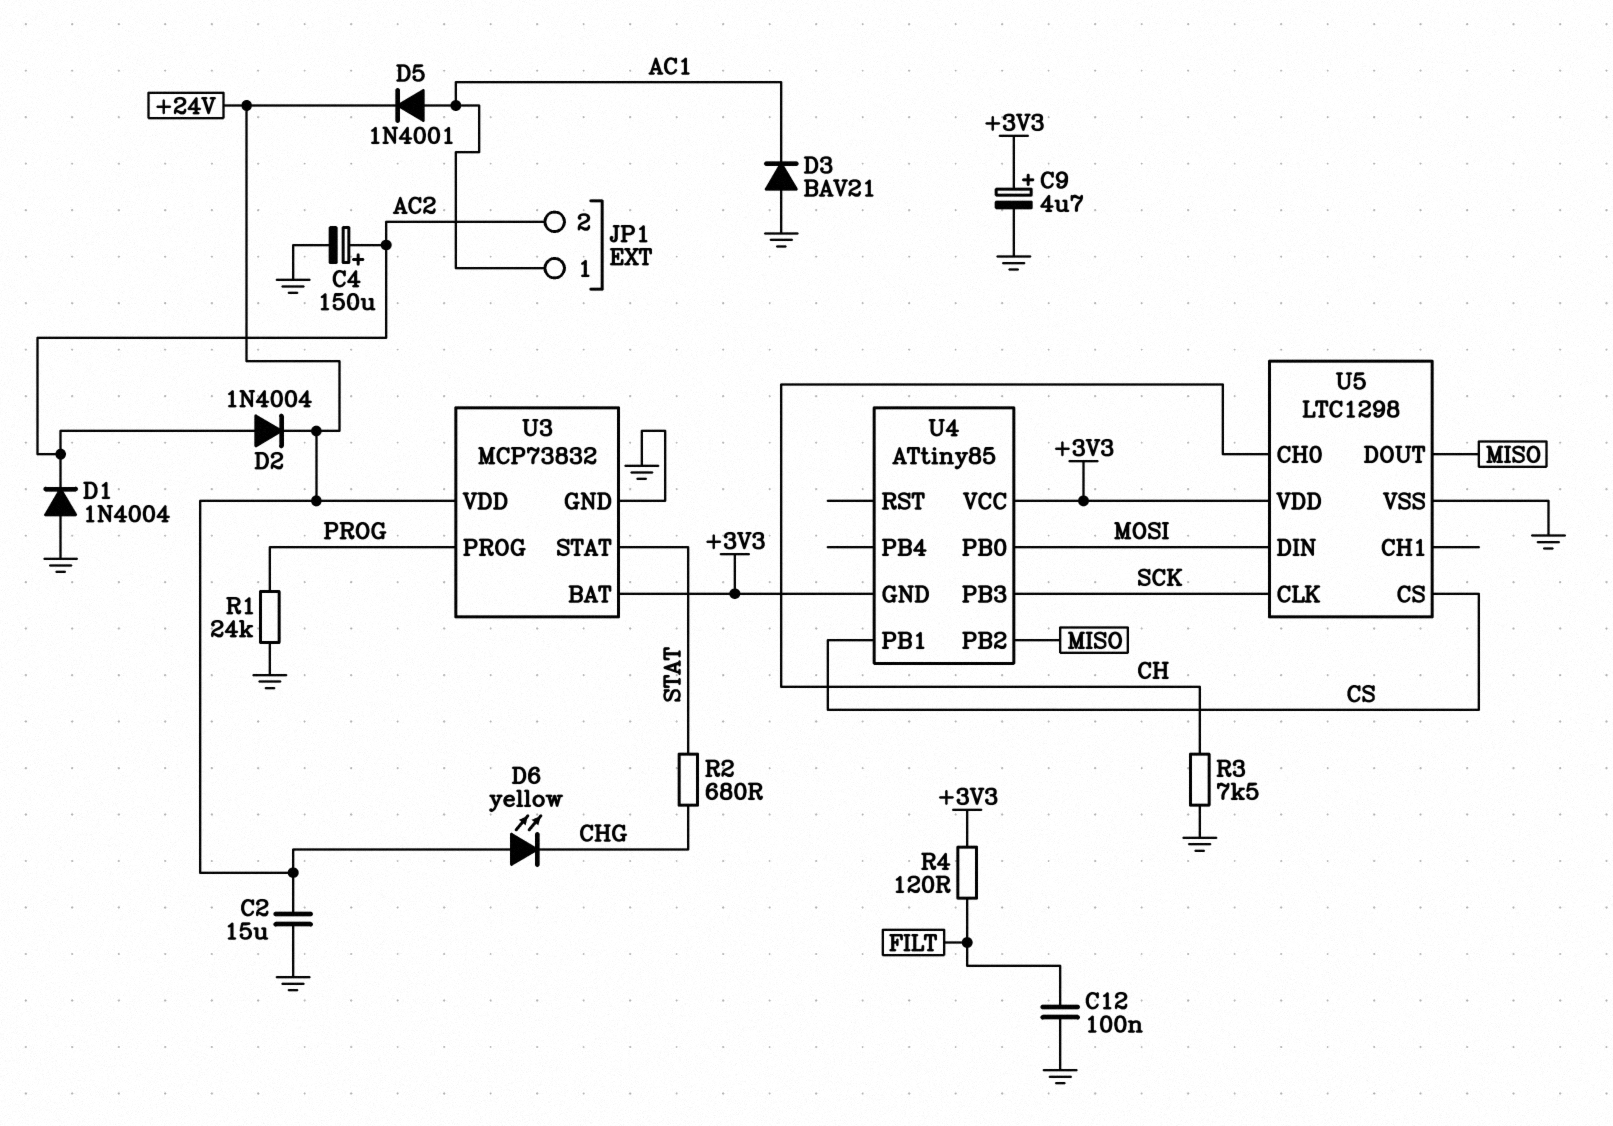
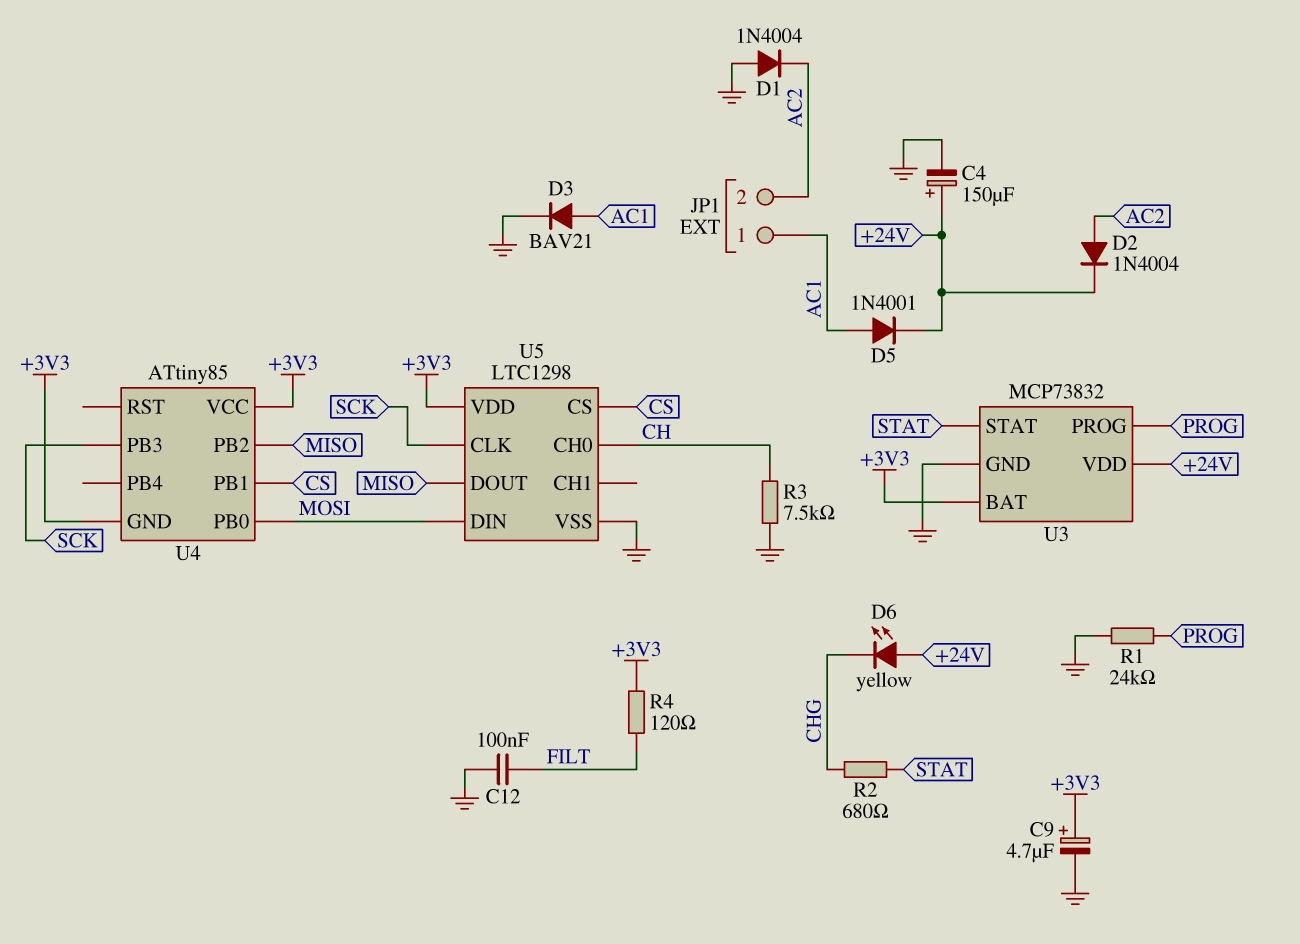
C2: 15uF (+24V, GND) -> none
C4: 150uF (plus AC2, minus GND) -> 150uF (plus +24V, minus GND)
D3: diode BAV21 (A GND, K AC1) -> diode BAV21 (A AC1, K GND)

